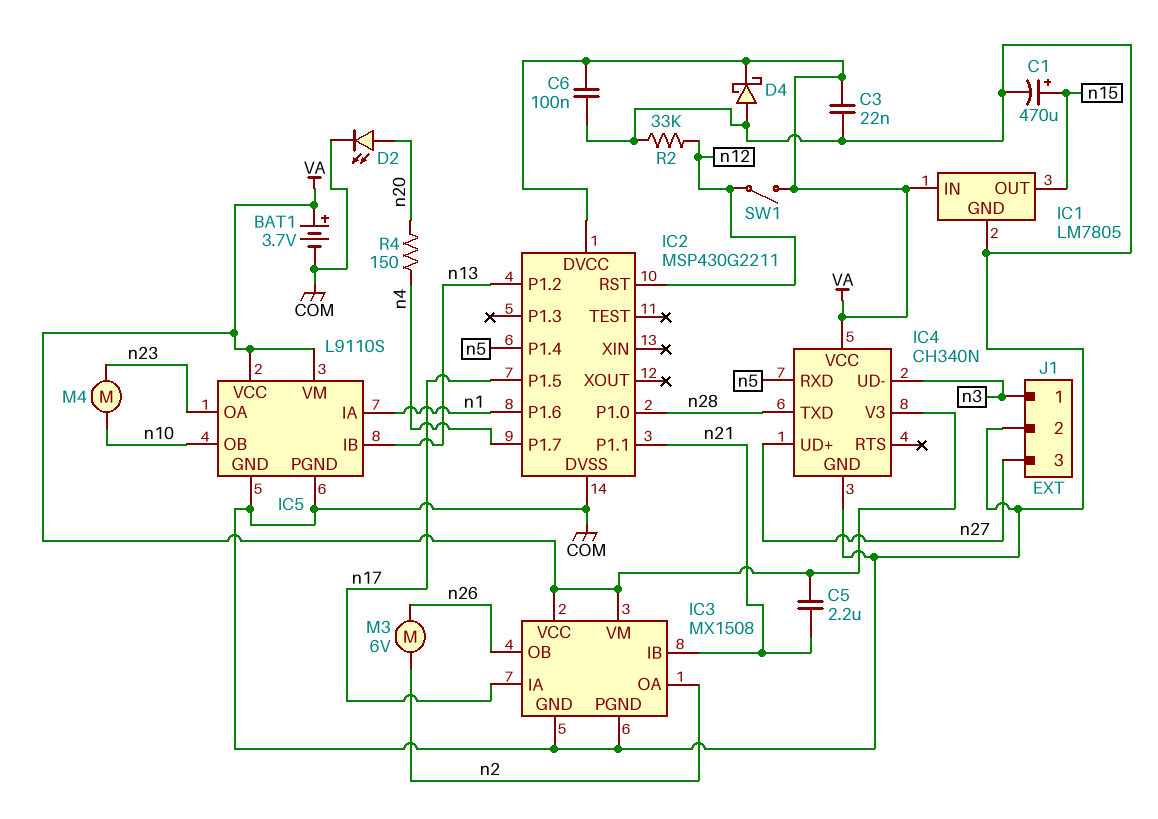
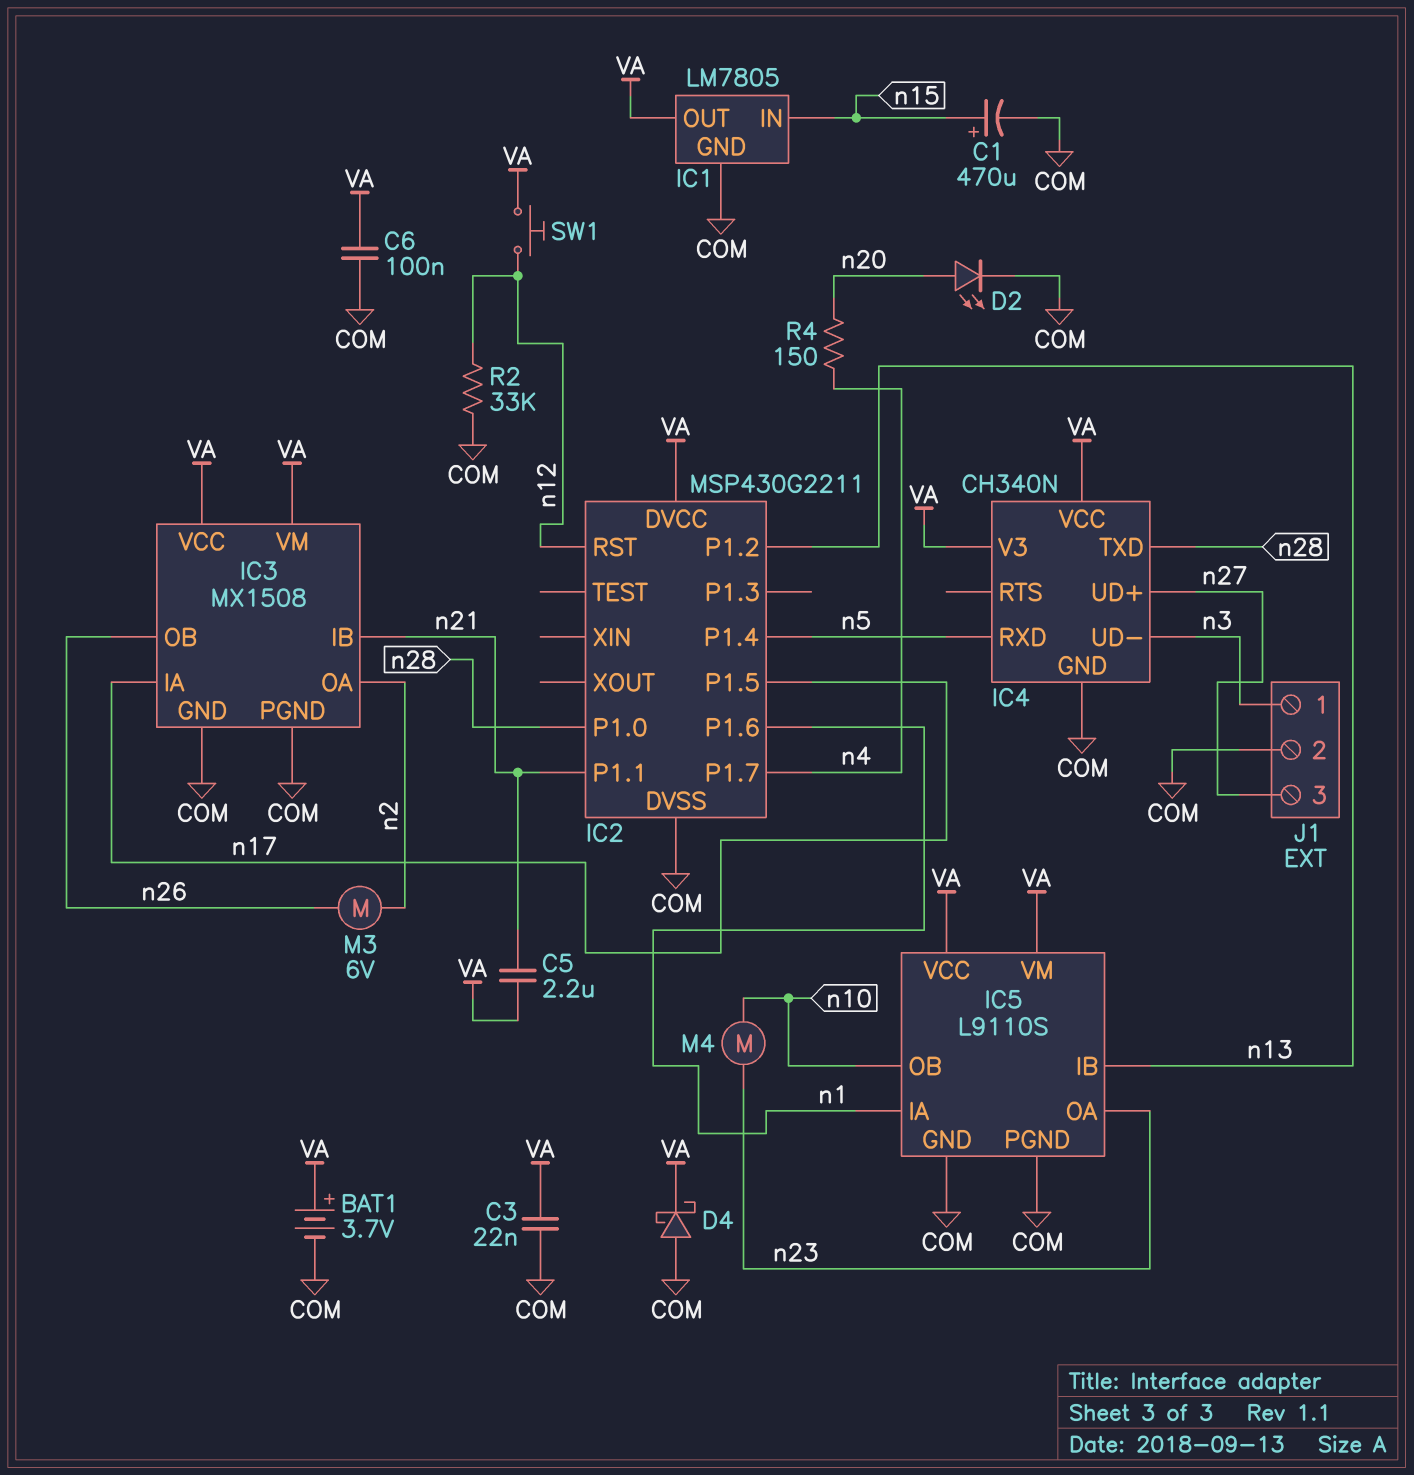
IC1 pin IN: VA -> n15
IC1 pin OUT: n15 -> VA
SW1: switch (VA, n12) -> button (VA, n12)

